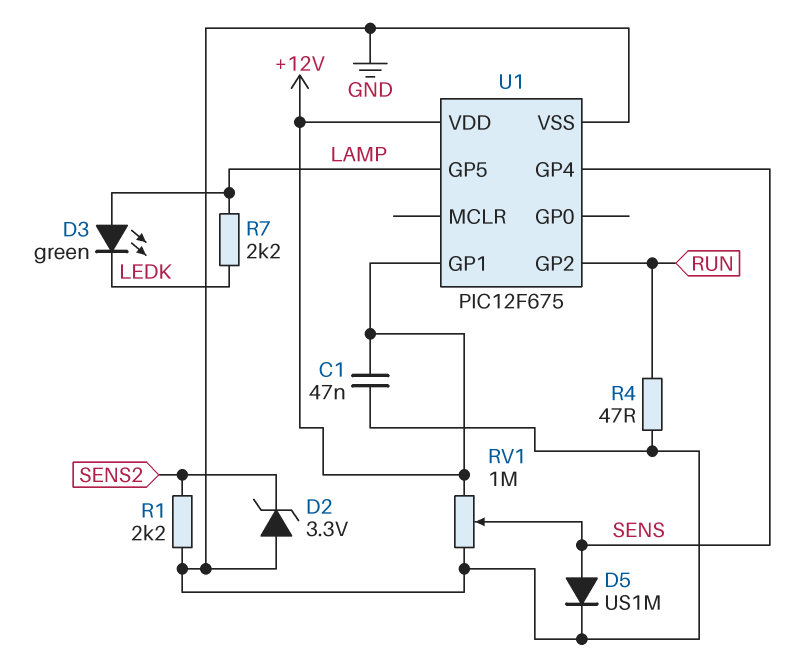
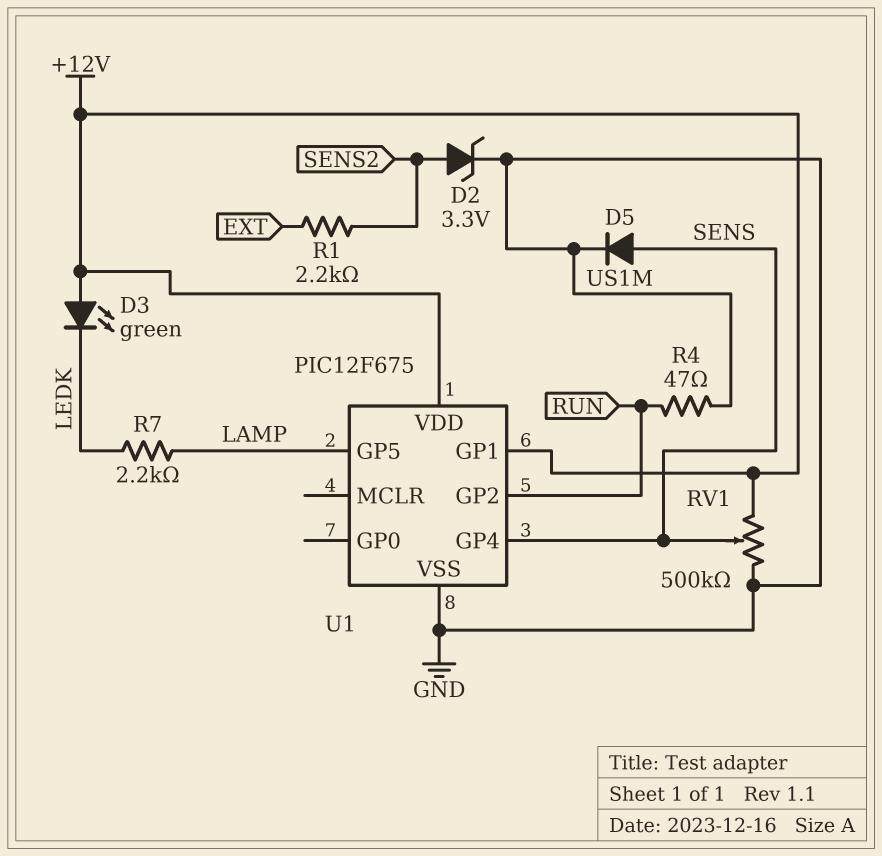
C1: 47nF (+12V, GND) -> none
D2: zener 3.3V (A GND, K SENS2) -> zener 3.3V (A SENS2, K GND)
D3: LED green (A LAMP, K LEDK) -> LED green (A +12V, K LEDK)
R1: 2.2k (GND, SENS2) -> 2.2k (EXT, SENS2)
RV1: 1M (+12V, GND, wiper SENS) -> 500k (+12V, GND, wiper SENS)

